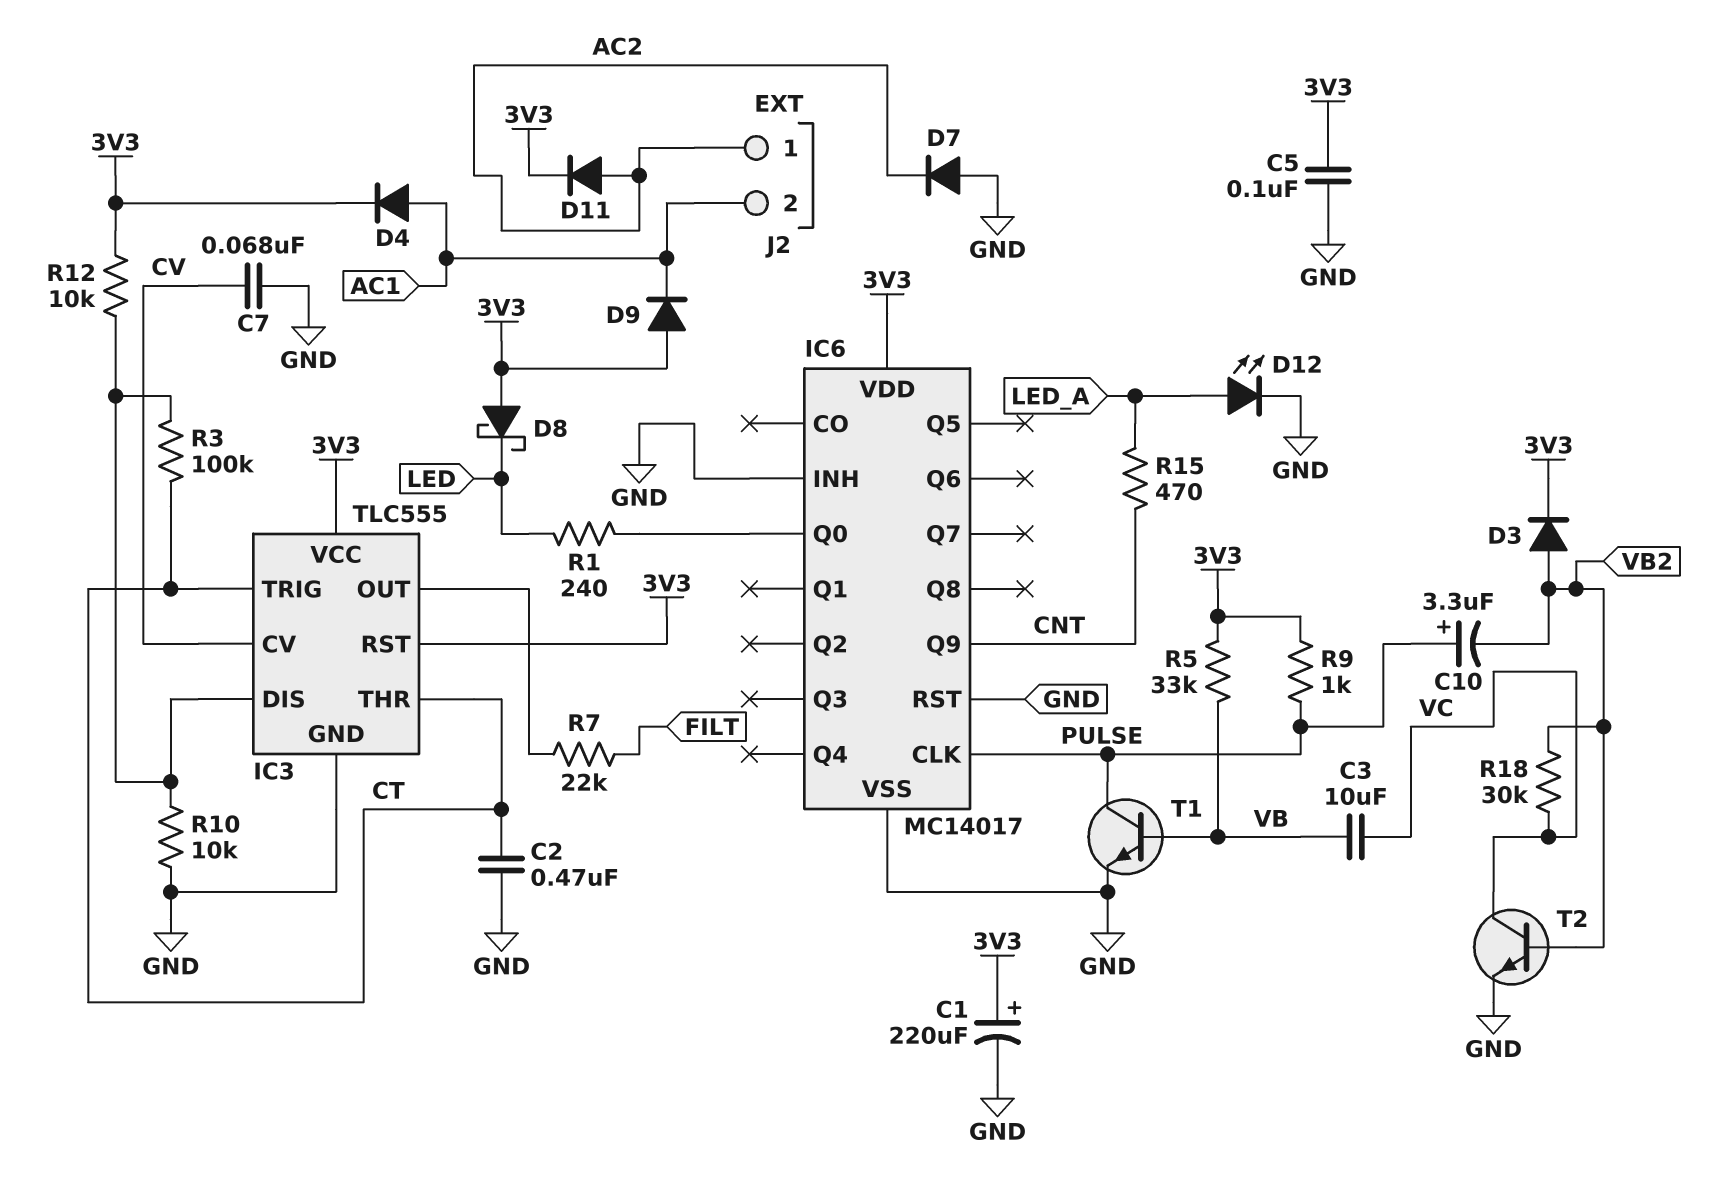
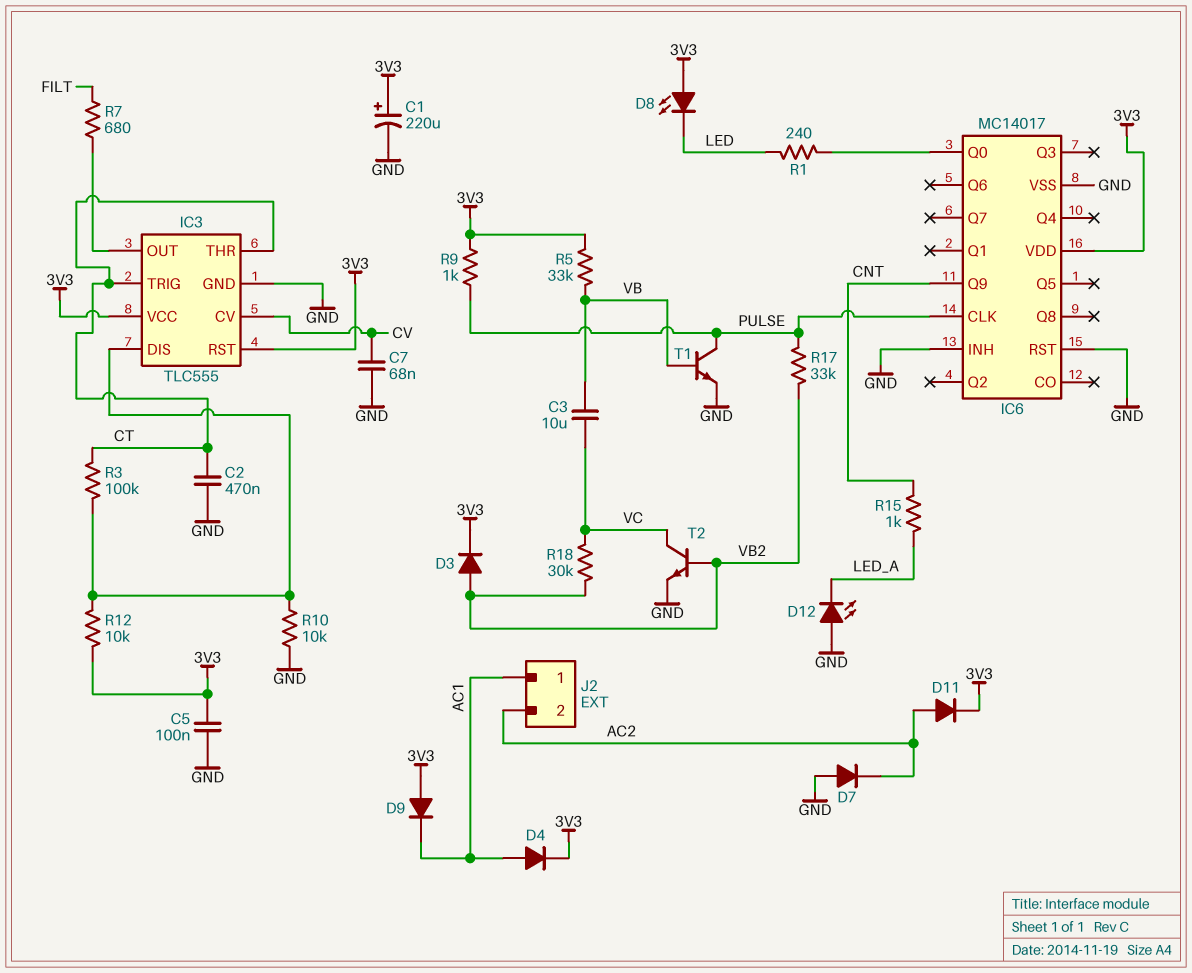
C10: 3.3uF (plus PULSE, minus VB2) -> none
D8: schottky (A 3V3, K LED) -> LED (A 3V3, K LED)
D12: LED (A LED_A, K GND) -> LED (A GND, K LED_A)
J2 pin 1: AC2 -> AC1
J2 pin 2: AC1 -> AC2
R7: 22k (FILT, IC3/OUT) -> 680 (FILT, IC3/OUT)
R15: 470 (CNT, LED_A) -> 1k (CNT, LED_A)
R17: none -> 33k (PULSE, VB2)

